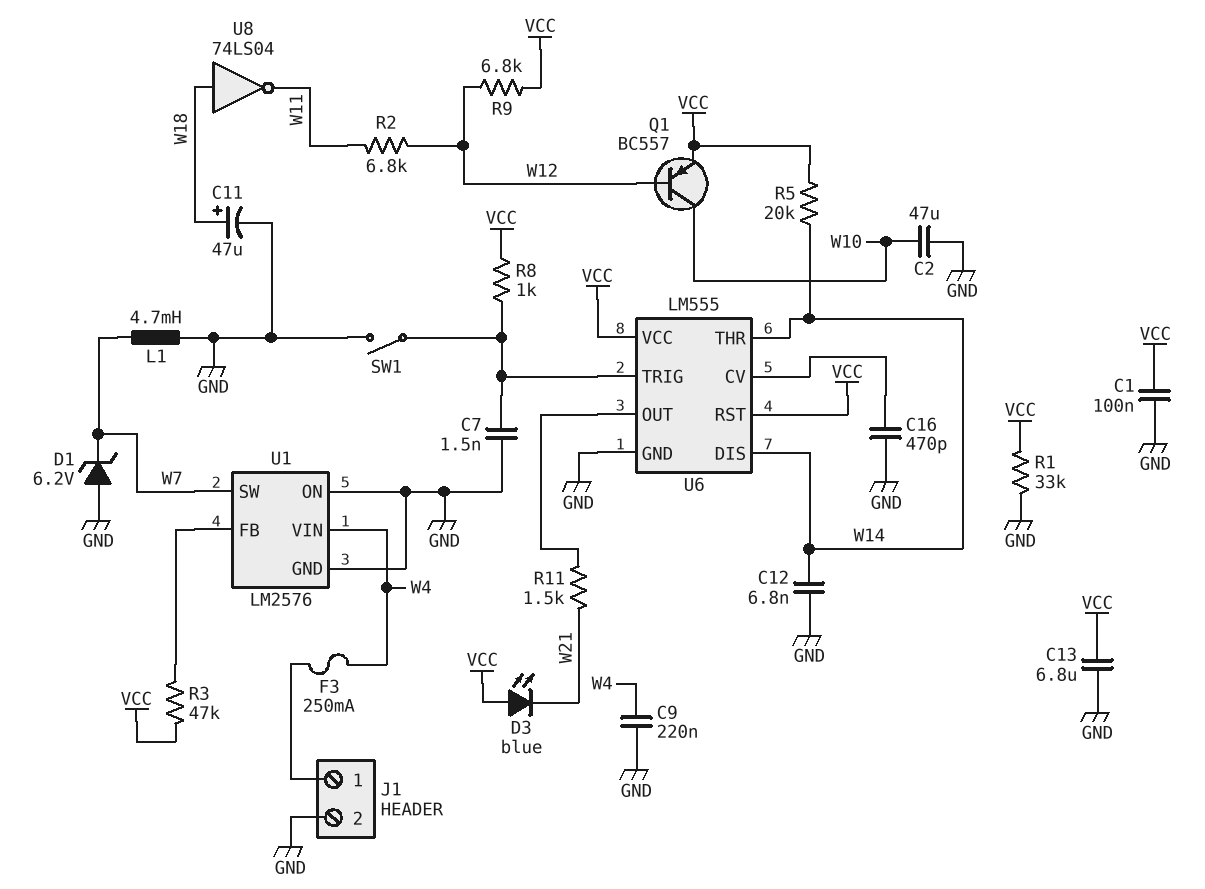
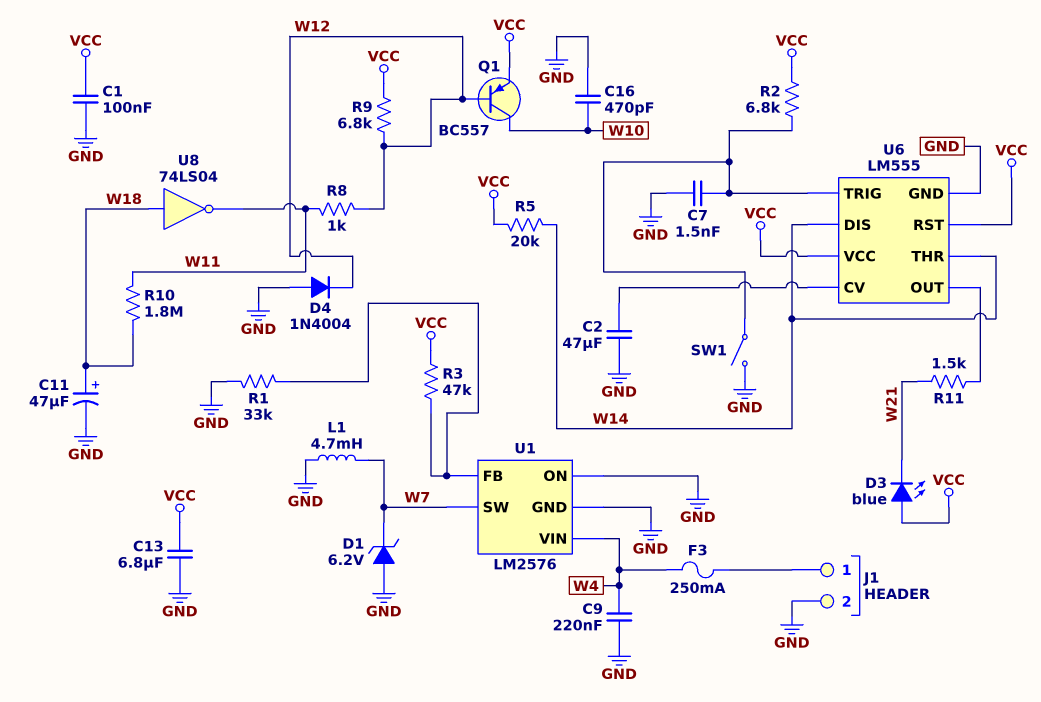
C2: 47uF (GND, W10) -> 47uF (GND, U6/CV)
C12: 6.8nF (GND, W14) -> none
C16: 470pF (GND, U6/CV) -> 470pF (GND, W10)
D4: none -> diode 1N4004 (A GND, K W12)
R1: 33k (GND, VCC) -> 33k (GND, U1/FB)
R2: 6.8k (W11, W12) -> 6.8k (U6/TRIG, VCC)
R8: 1k (U6/TRIG, VCC) -> 1k (W11, W12)
R10: none -> 1.8M (W11, W18)

